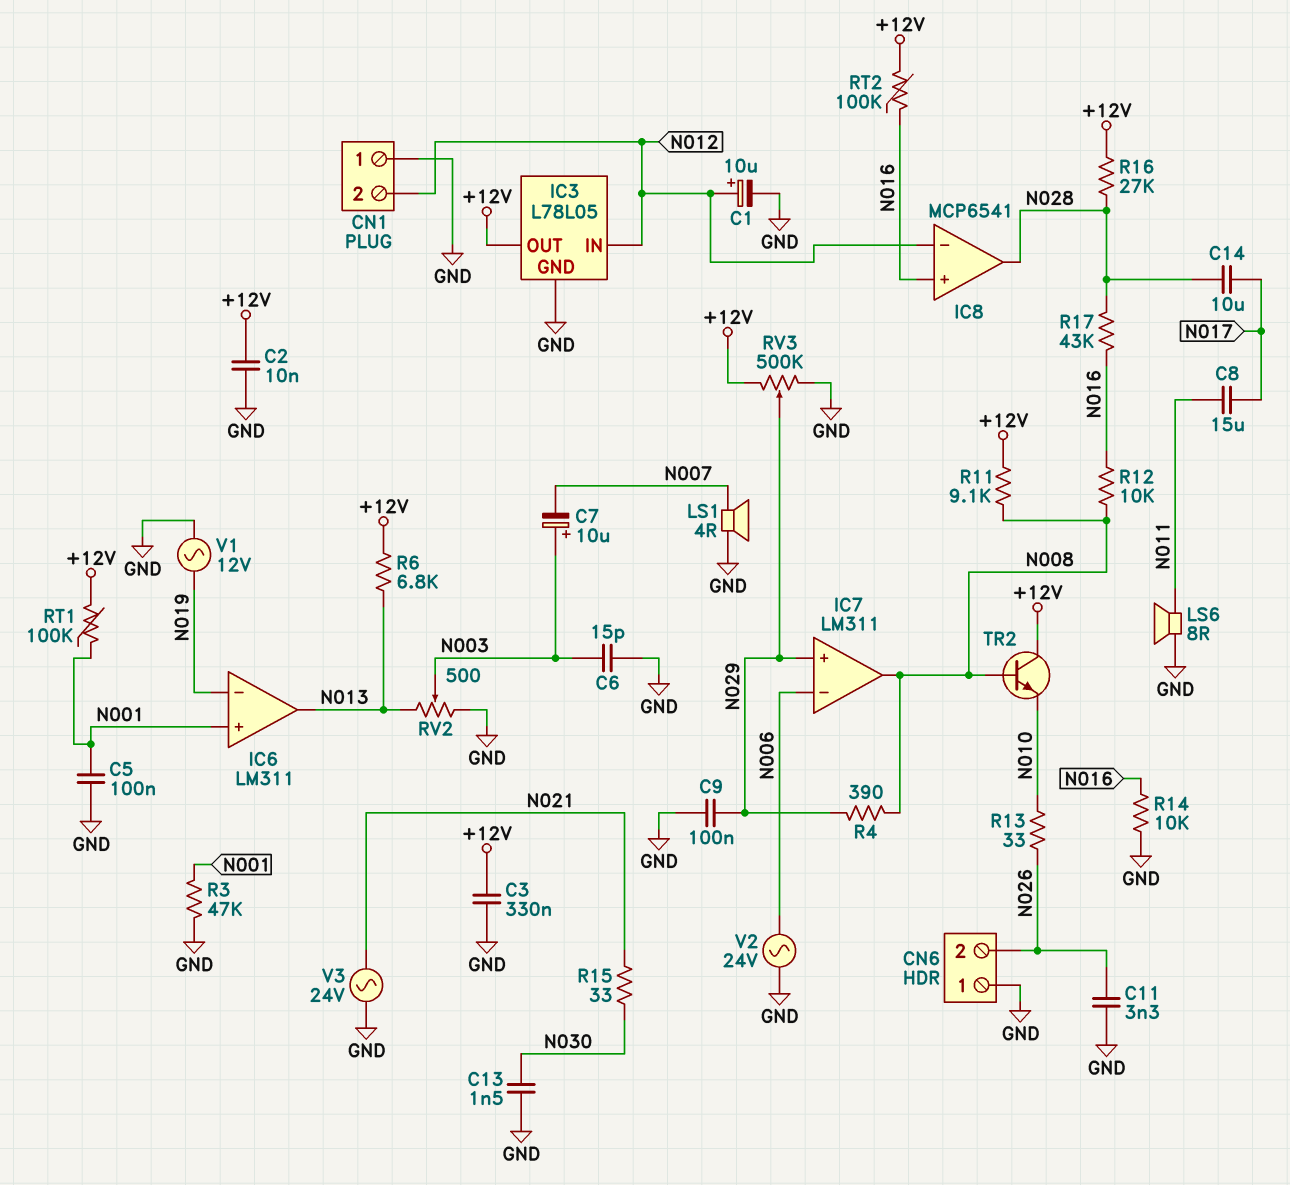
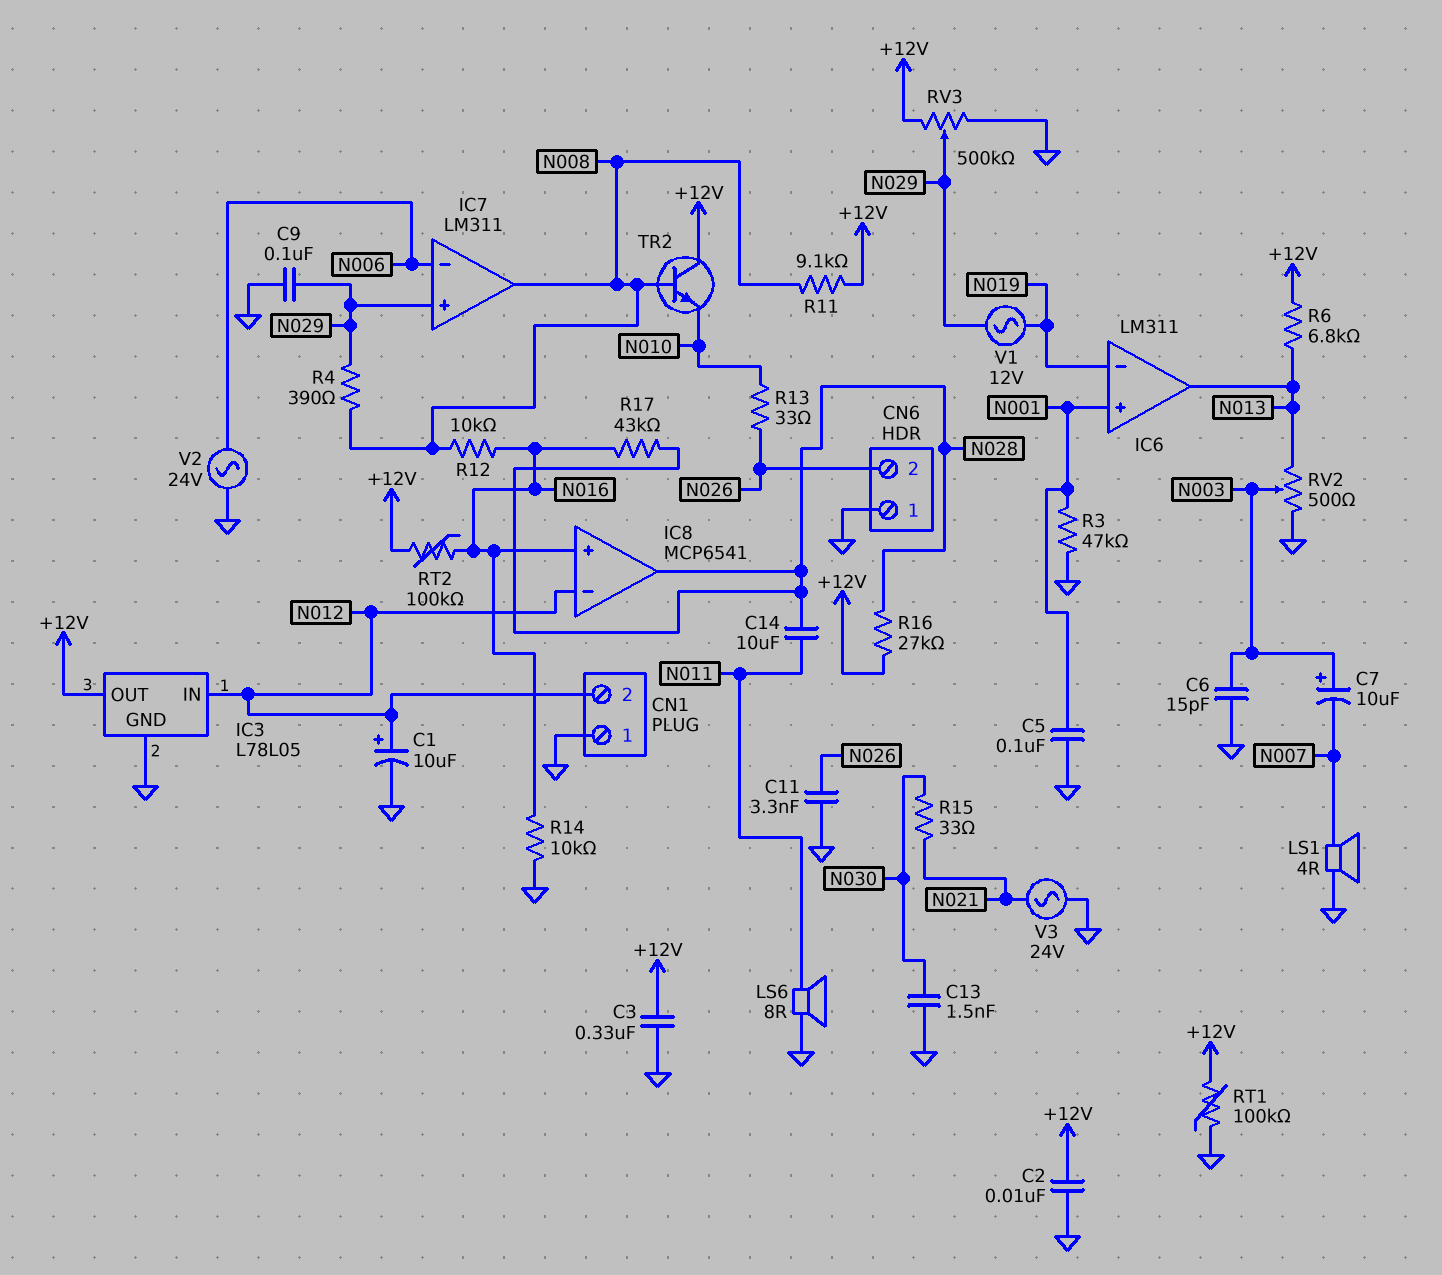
C8: 15uF (N011, N017) -> none
C14: 10uF (N017, N028) -> 10uF (N011, N028)
RT1: 100k (+12V, N001) -> 100k (+12V, GND)
V1: AC 12V (GND, N019) -> AC 12V (N019, N029)

